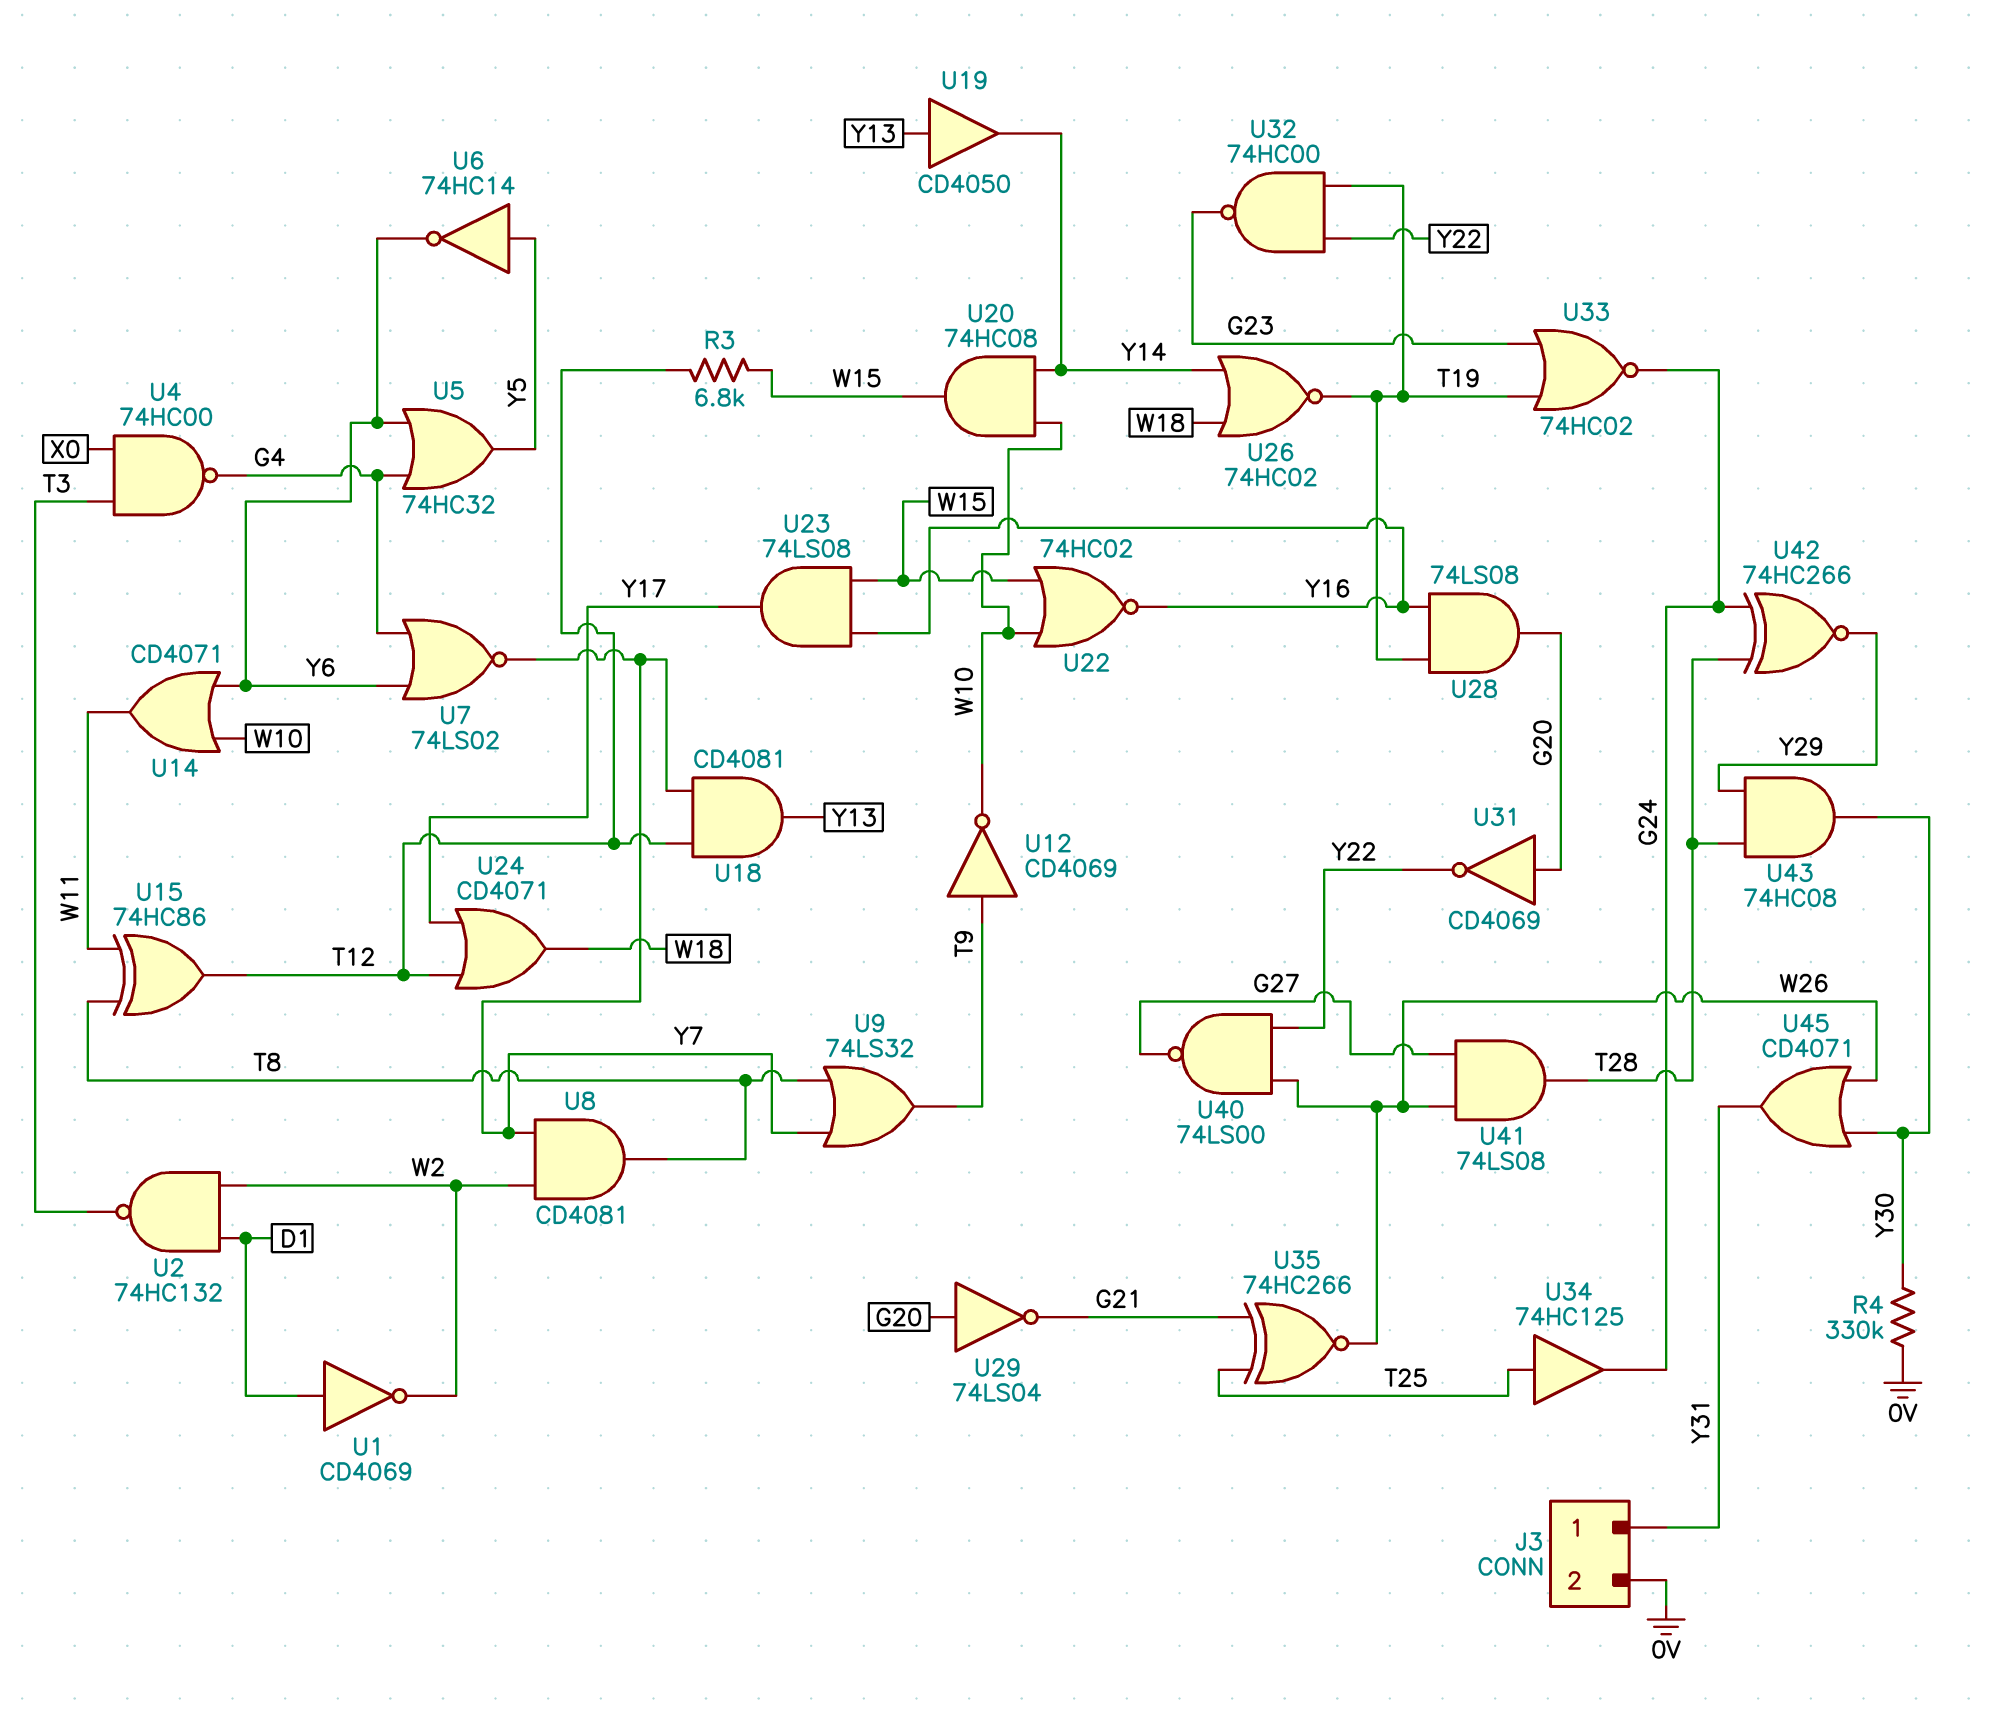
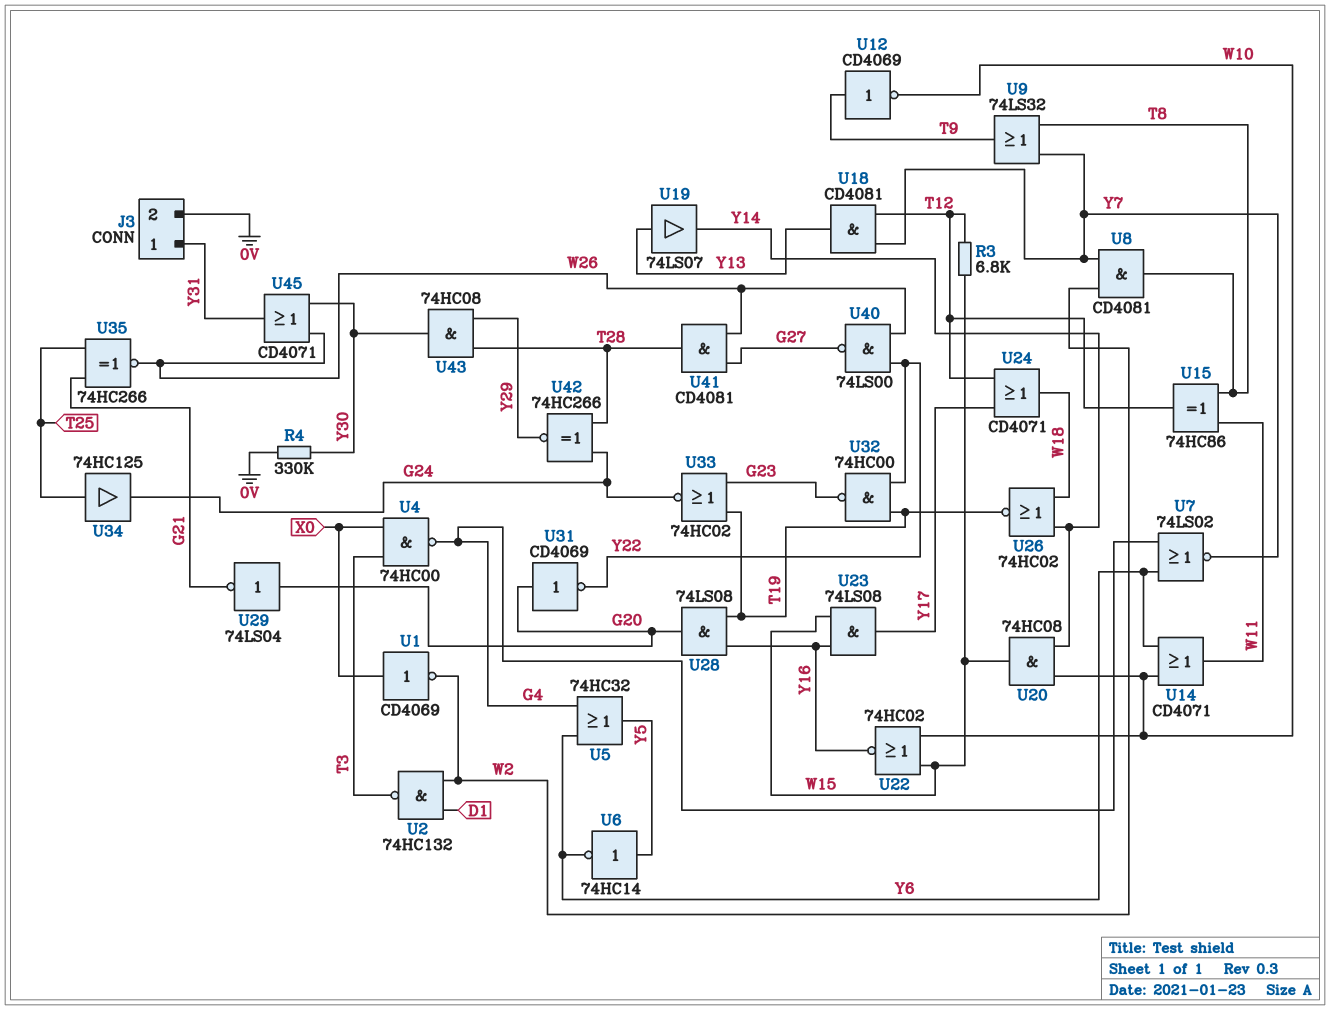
U1: NOT CD4069 (in D1, out W2) -> NOT CD4069 (in X0, out W2)
U19: buffer CD4050 (in Y13, out Y14) -> buffer 74LS07 (in Y13, out Y14)
U41: AND 74LS08 (in G27, in W26, out T28) -> AND CD4081 (in G27, in W26, out T28)

